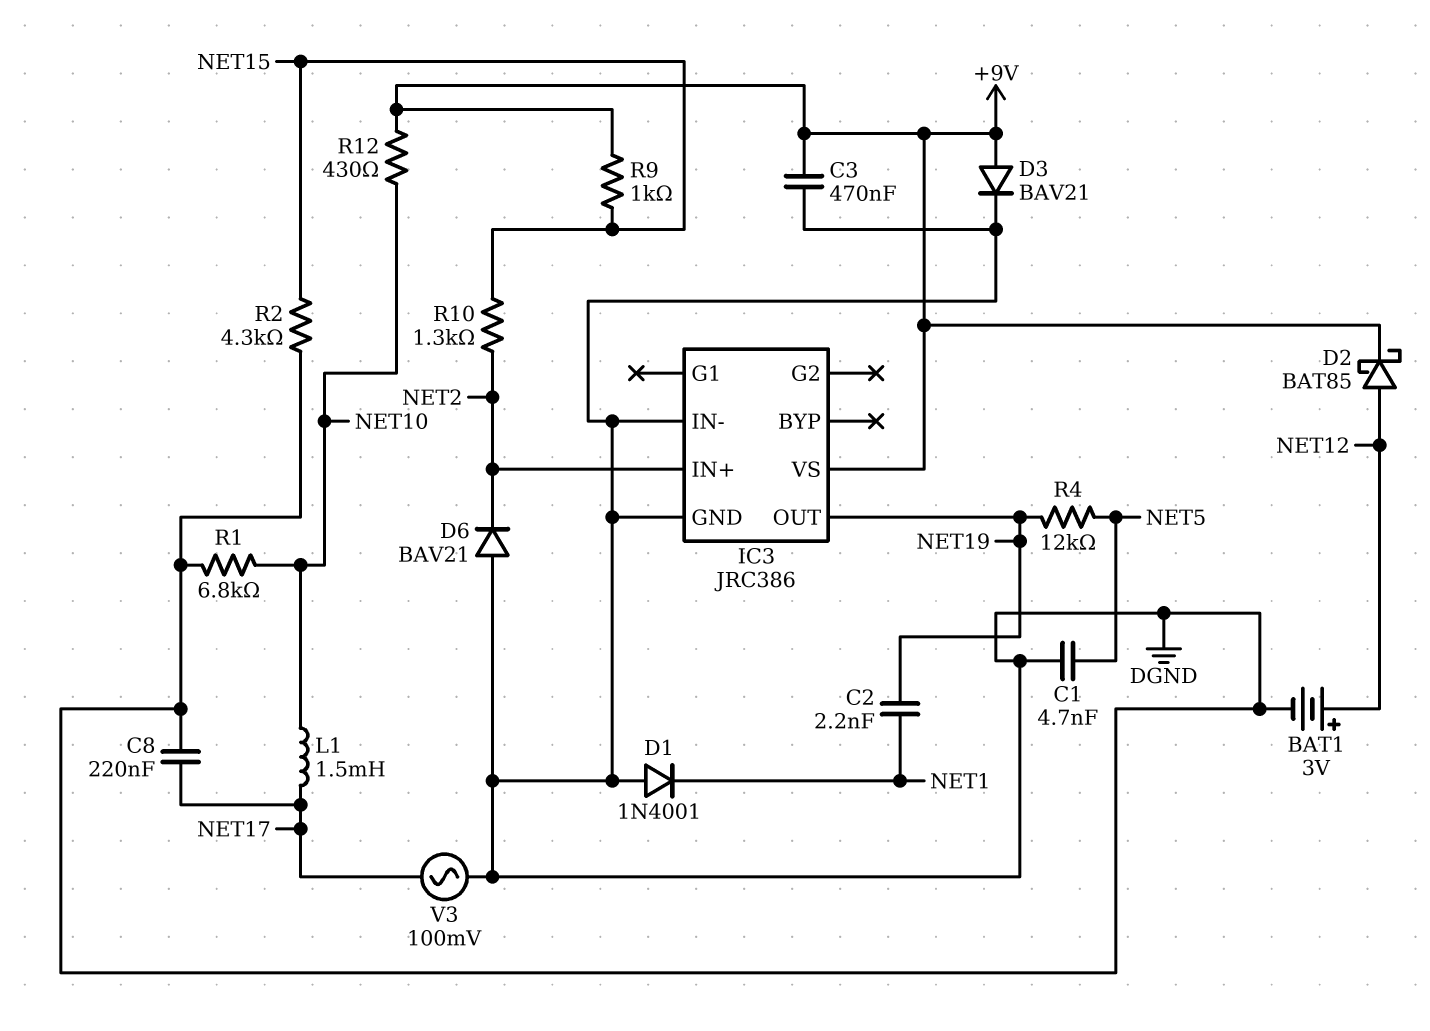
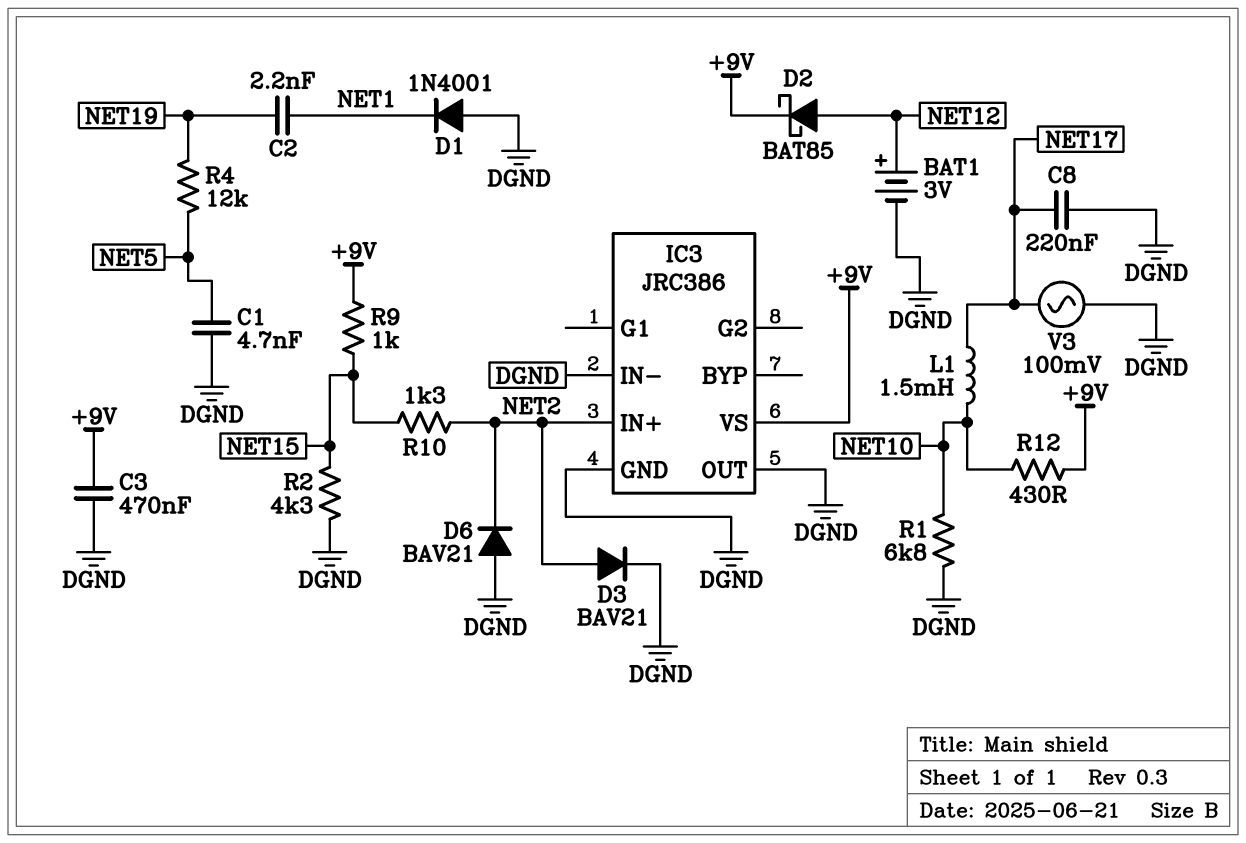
D3: diode BAV21 (A +9V, K DGND) -> diode BAV21 (A NET2, K DGND)
IC3 pin OUT: NET19 -> DGND

